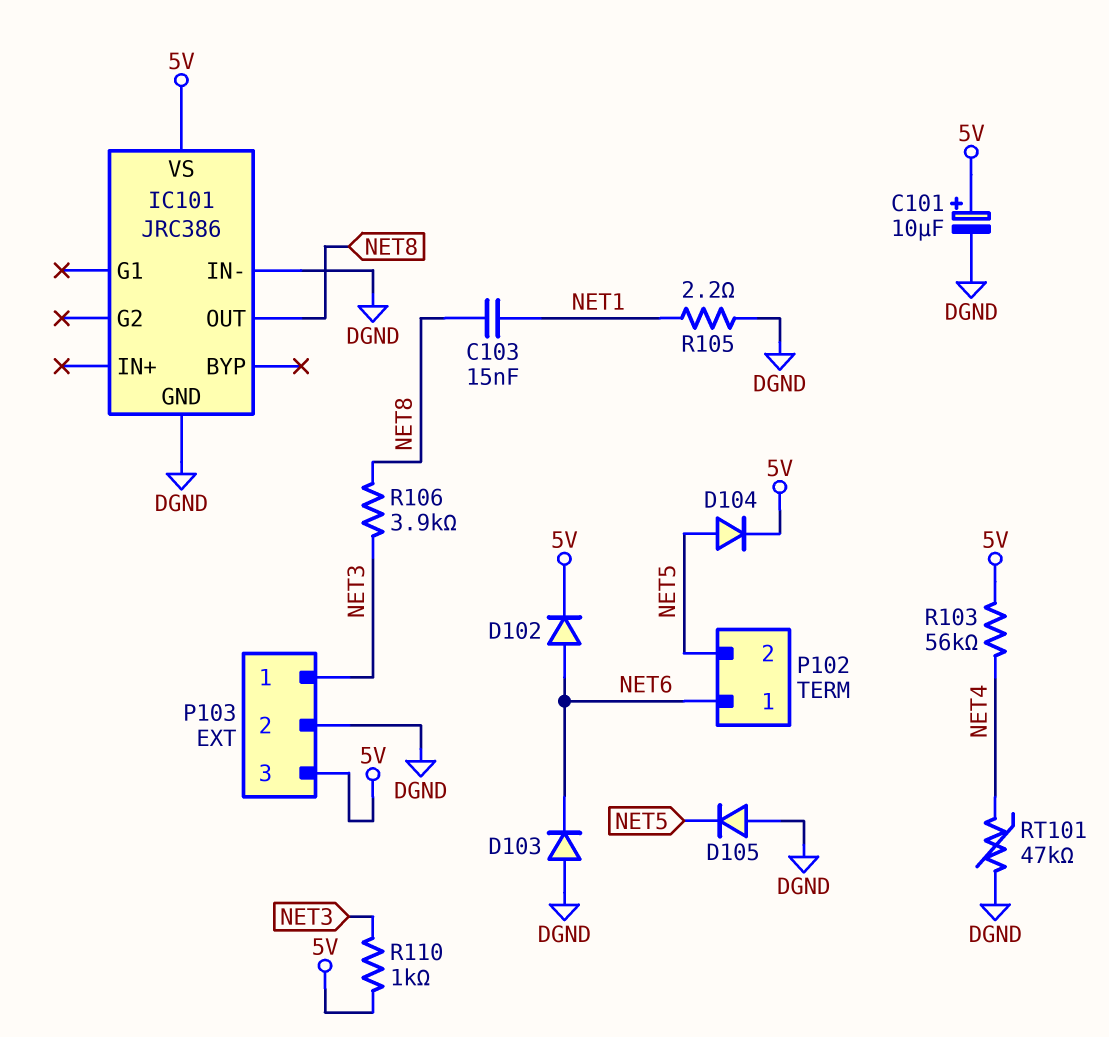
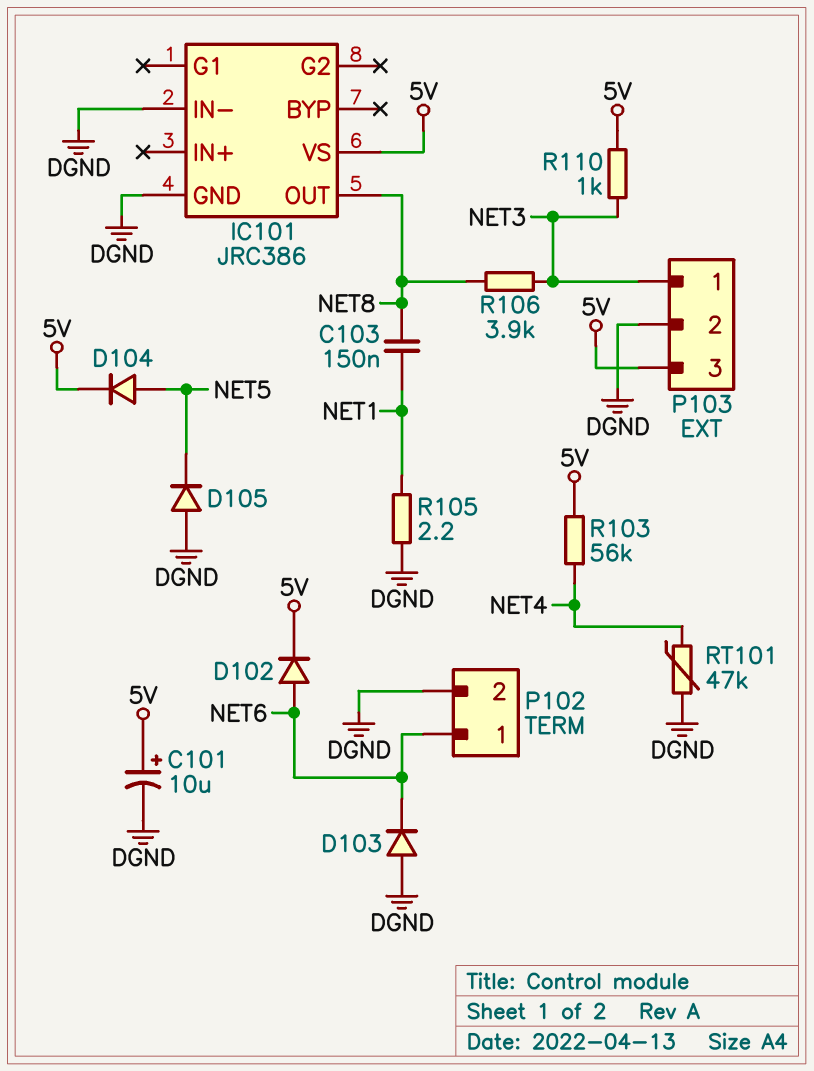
C103: 15nF (NET1, NET8) -> 150nF (NET1, NET8)
P102 pin 2: NET5 -> DGND

